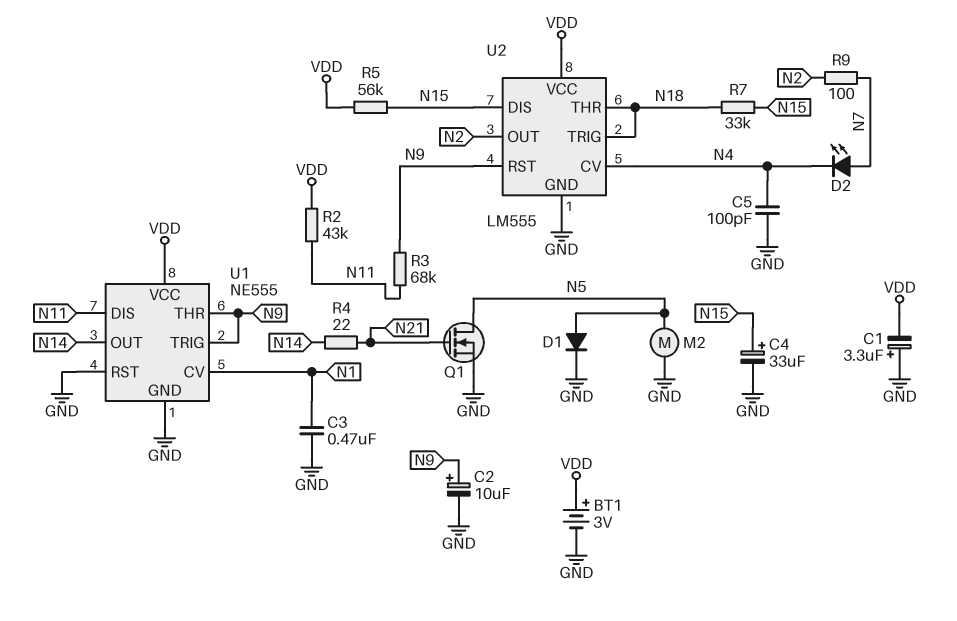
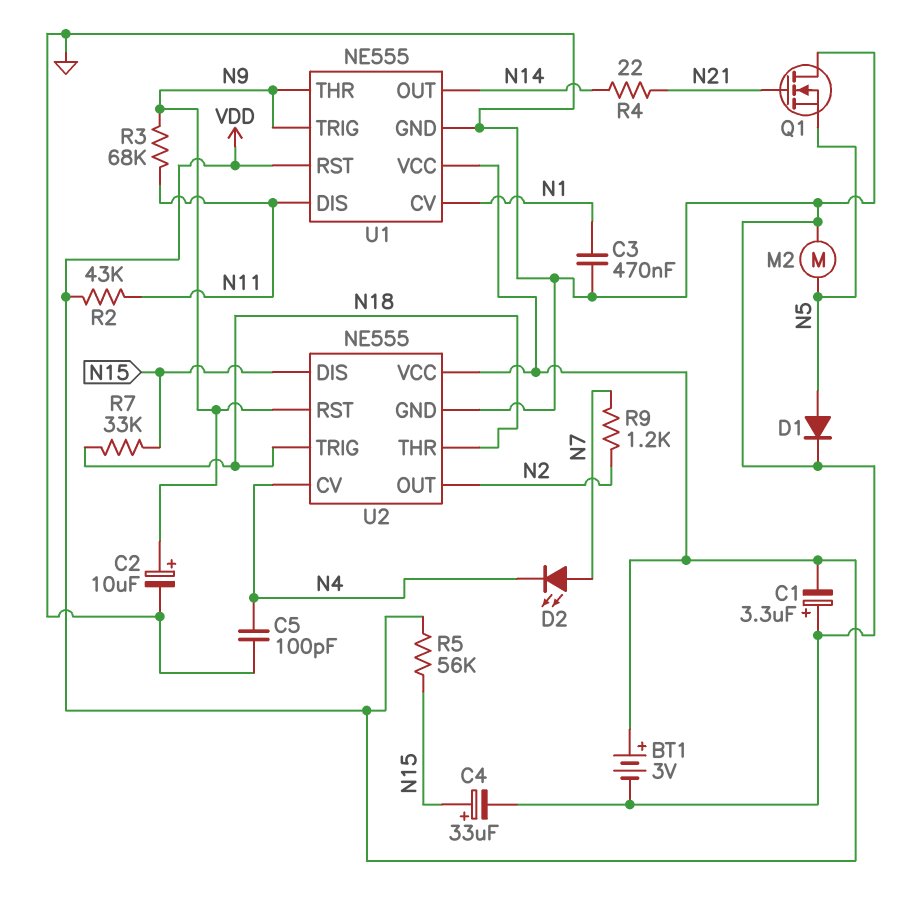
Q1: NMOS (G N21, D N5, S GND) -> NMOS (G N21, D GND, S N5)
R9: 100 (N2, N7) -> 1.2k (N2, N7)
U1 pin RST: GND -> VDD
U2: LM555 -> NE555

